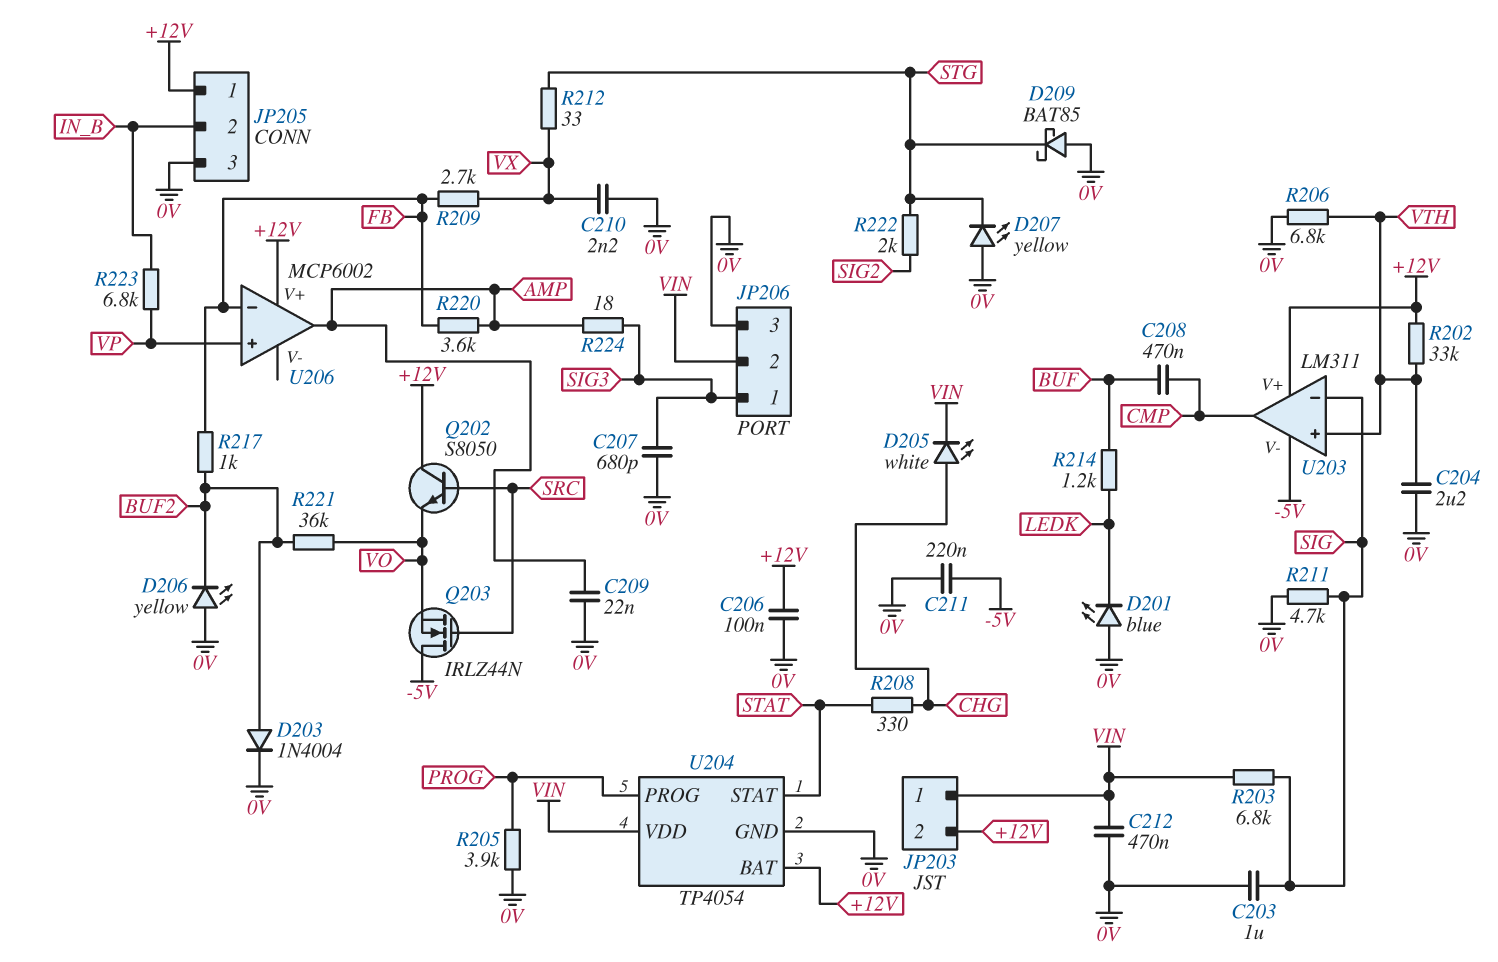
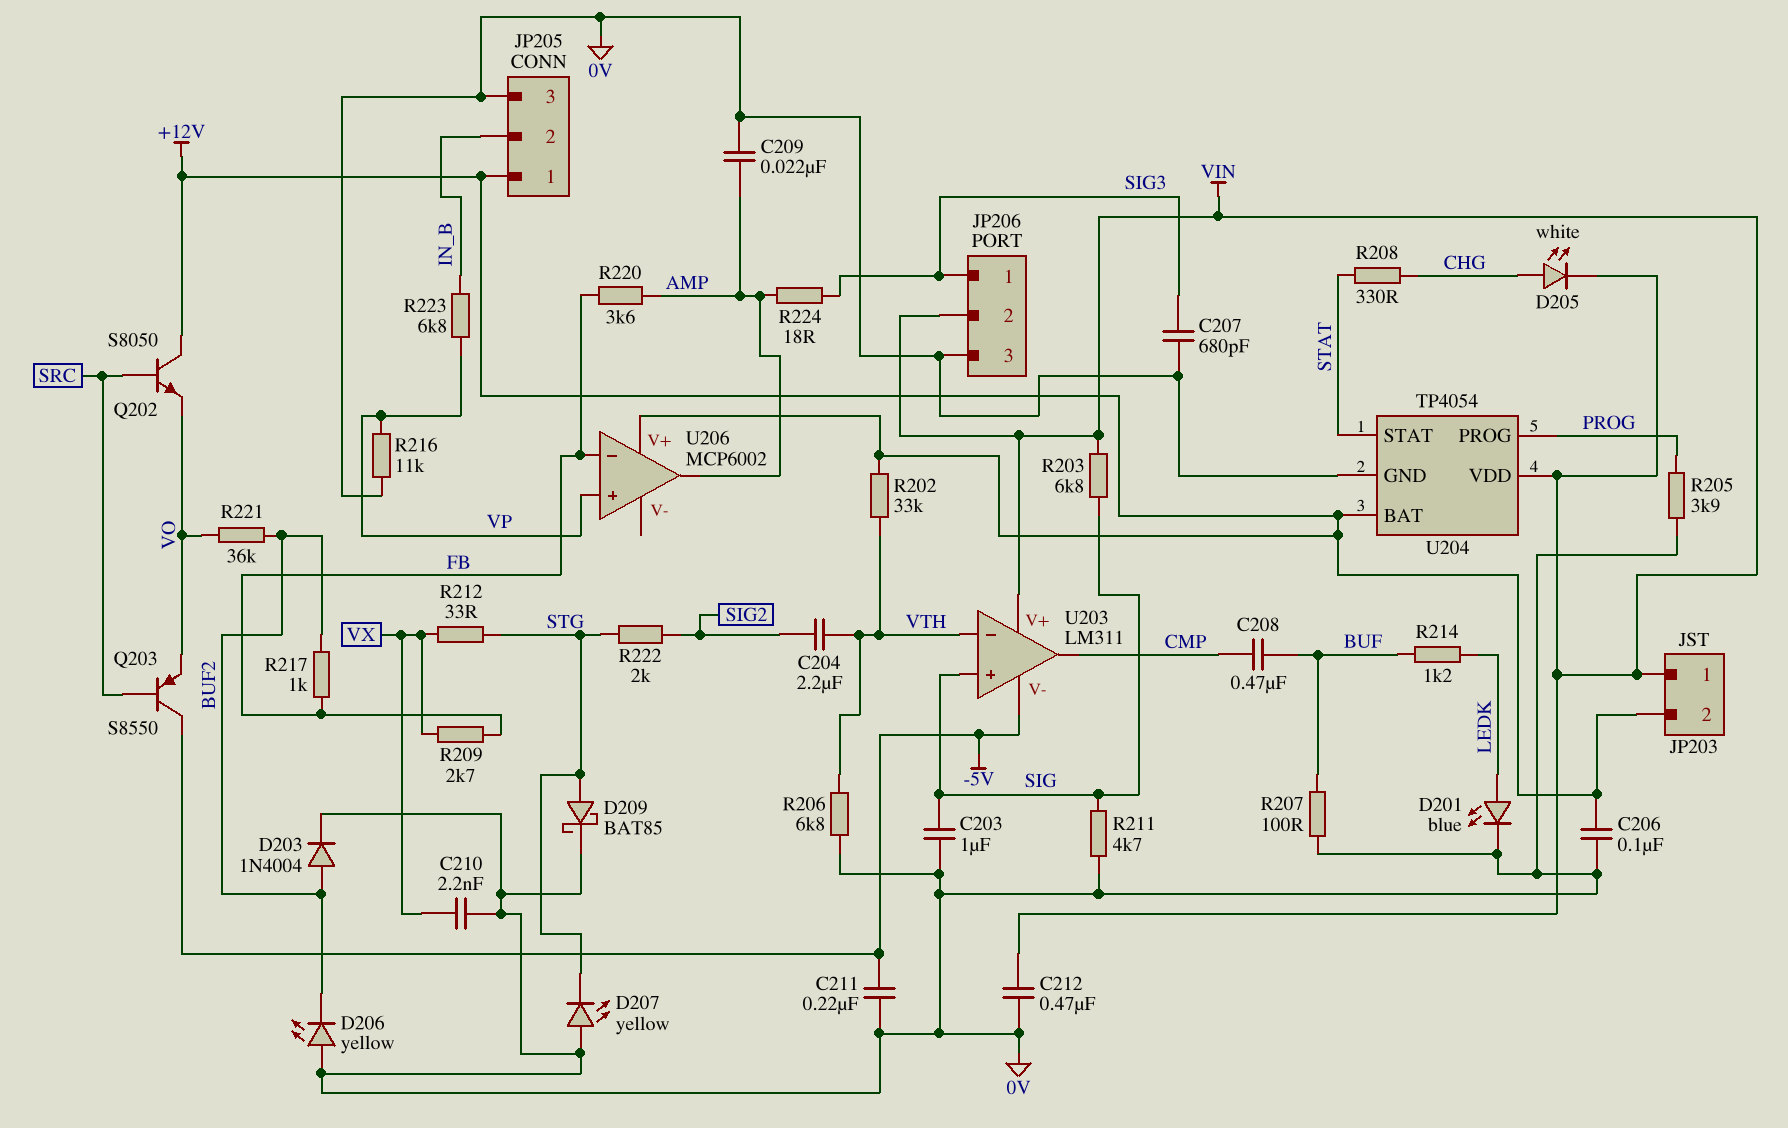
C204: 2.2uF (0V, VTH) -> 2.2uF (SIG2, VTH)
D201: LED blue (A 0V, K LEDK) -> LED blue (A LEDK, K 0V)
D209: schottky BAT85 (A 0V, K STG) -> schottky BAT85 (A STG, K 0V)
Q203: NMOS IRLZ44N (G SRC, D -5V, S VO) -> PNP S8550 (B SRC, C -5V, E VO)
R207: none -> 100 (0V, BUF)
R216: none -> 11k (0V, VP)
U203 pin V+: +12V -> VIN
U203 pin in+: VTH -> SIG
U203 pin in-: SIG -> VTH

